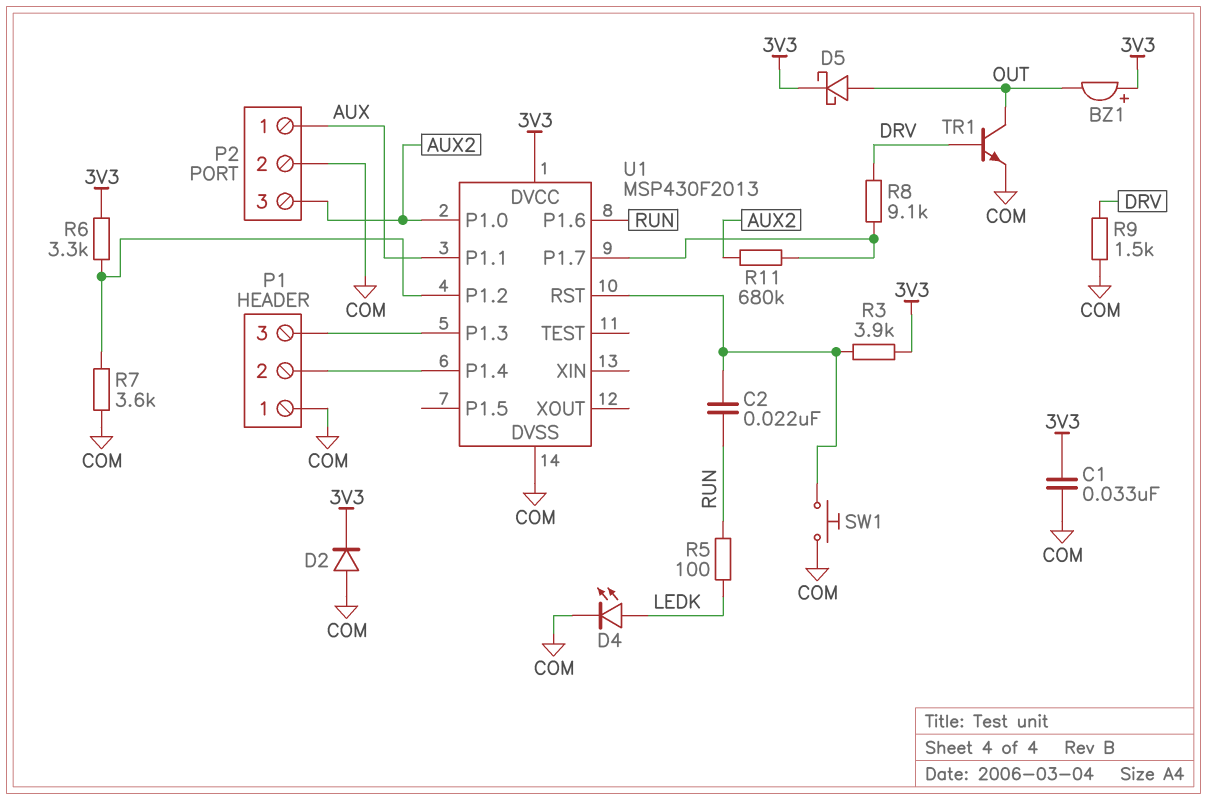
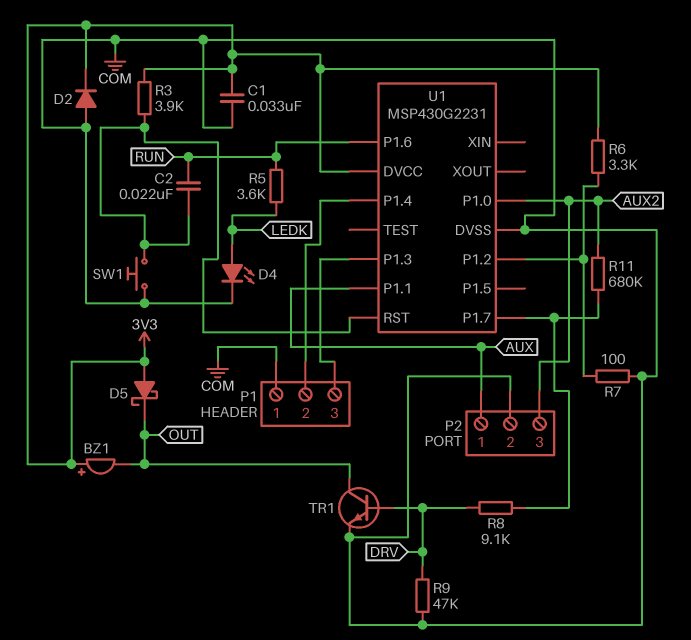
D5: schottky (A OUT, K 3V3) -> schottky (A 3V3, K OUT)
R5: 100 (LEDK, RUN) -> 3.6k (LEDK, RUN)
R7: 3.6k (COM, U1/P1.2) -> 100 (COM, U1/P1.2)
R9: 1.5k (COM, DRV) -> 47k (COM, DRV)
U1: MSP430F2013 -> MSP430G2231

